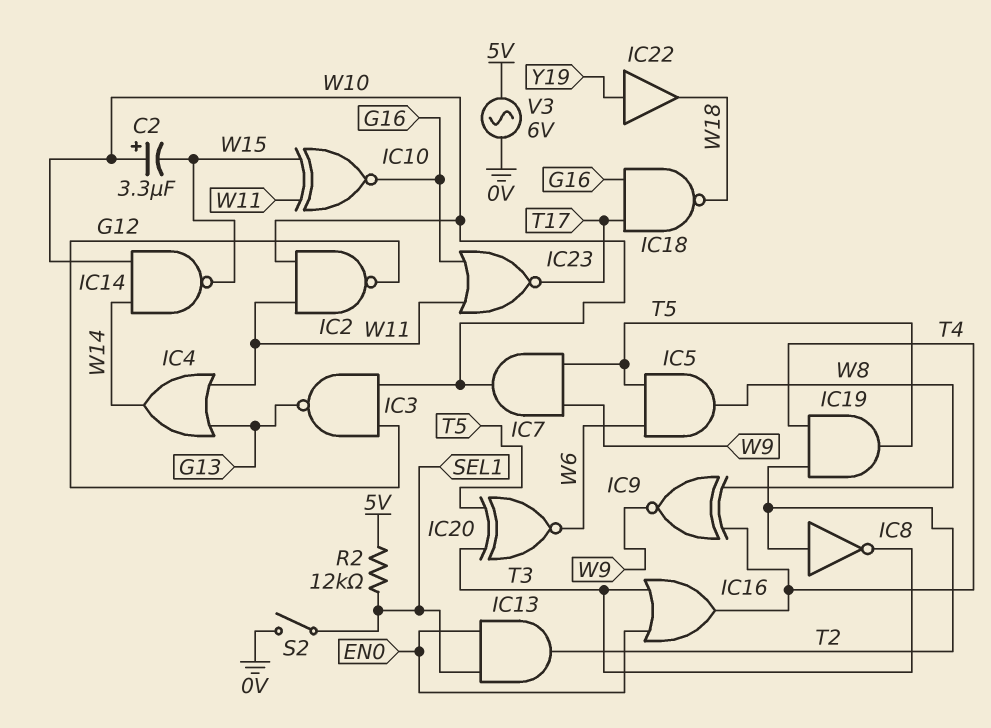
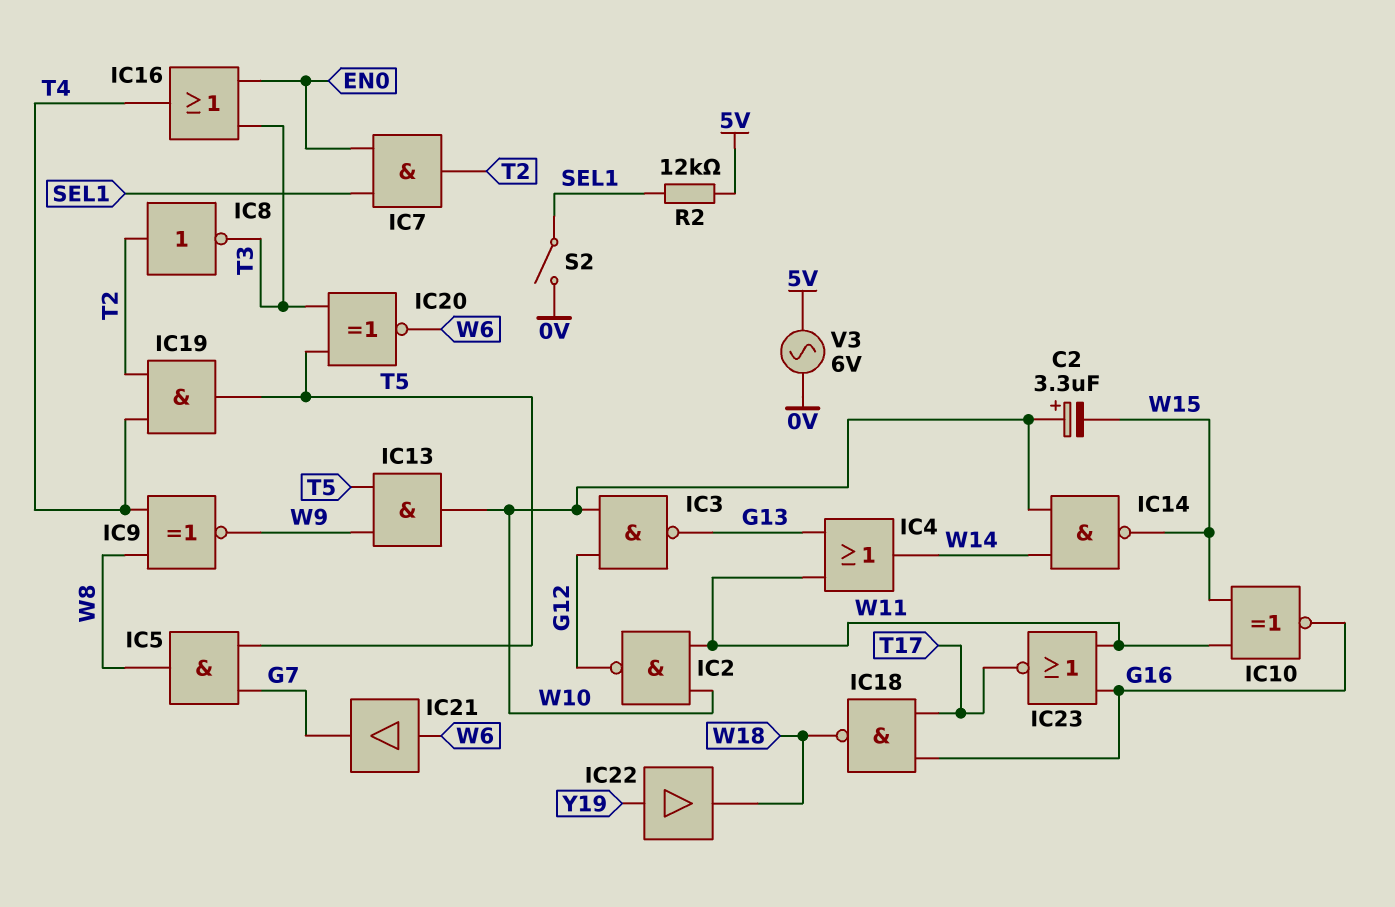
IC5: AND (in T5, in W6, out W8) -> AND (in G7, in T5, out W8)
IC7: AND (in T5, in W9, out W10) -> AND (in EN0, in SEL1, out T2)
IC13: AND (in EN0, in SEL1, out T2) -> AND (in T5, in W9, out W10)
IC21: none -> buffer (in W6, out G7)

